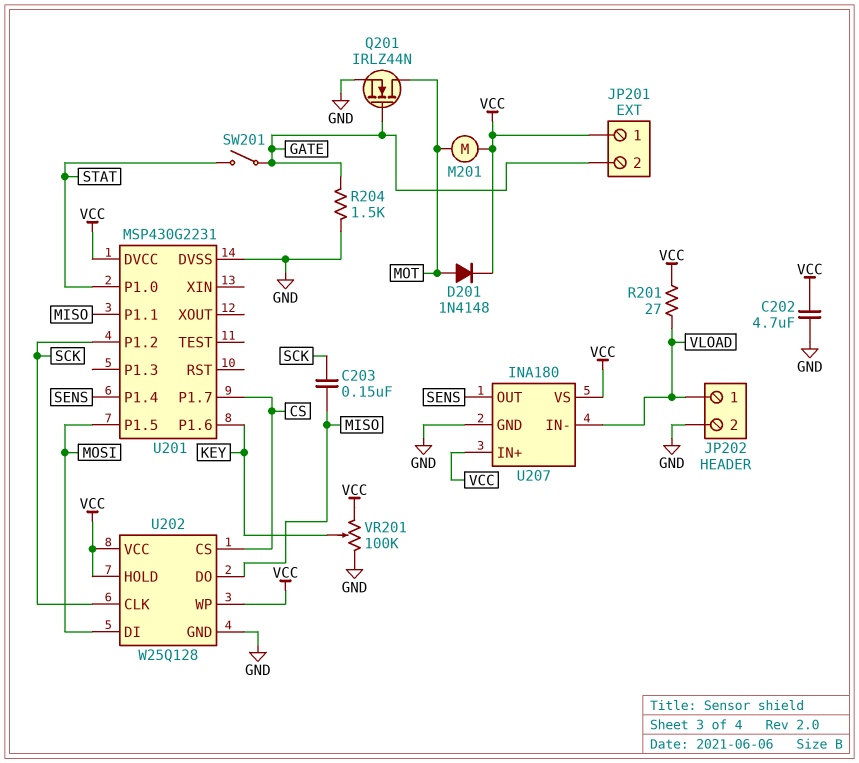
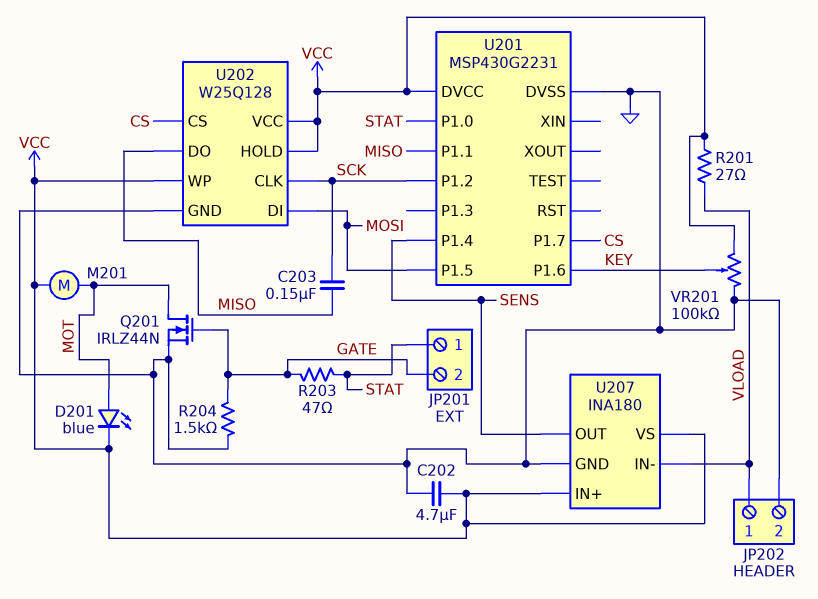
D201: diode 1N4148 (A MOT, K VCC) -> LED blue (A MOT, K VCC)
JP201 pin 1: VCC -> STAT
R203: none -> 47 (GATE, STAT)
SW201: switch (GATE, STAT) -> none

